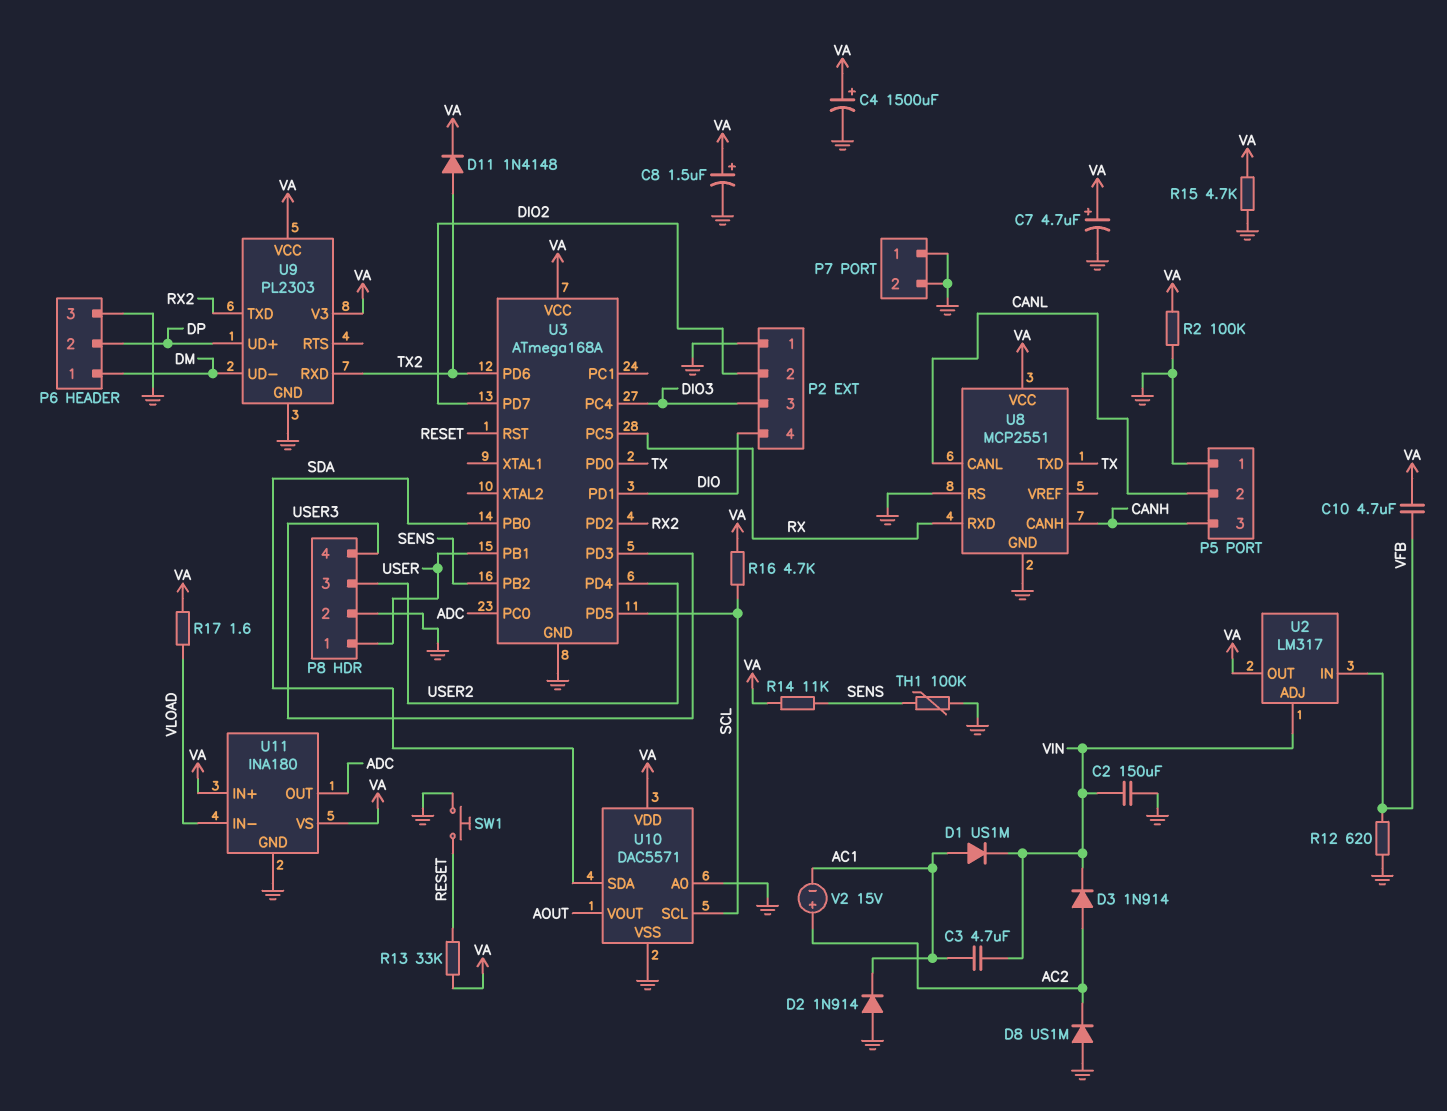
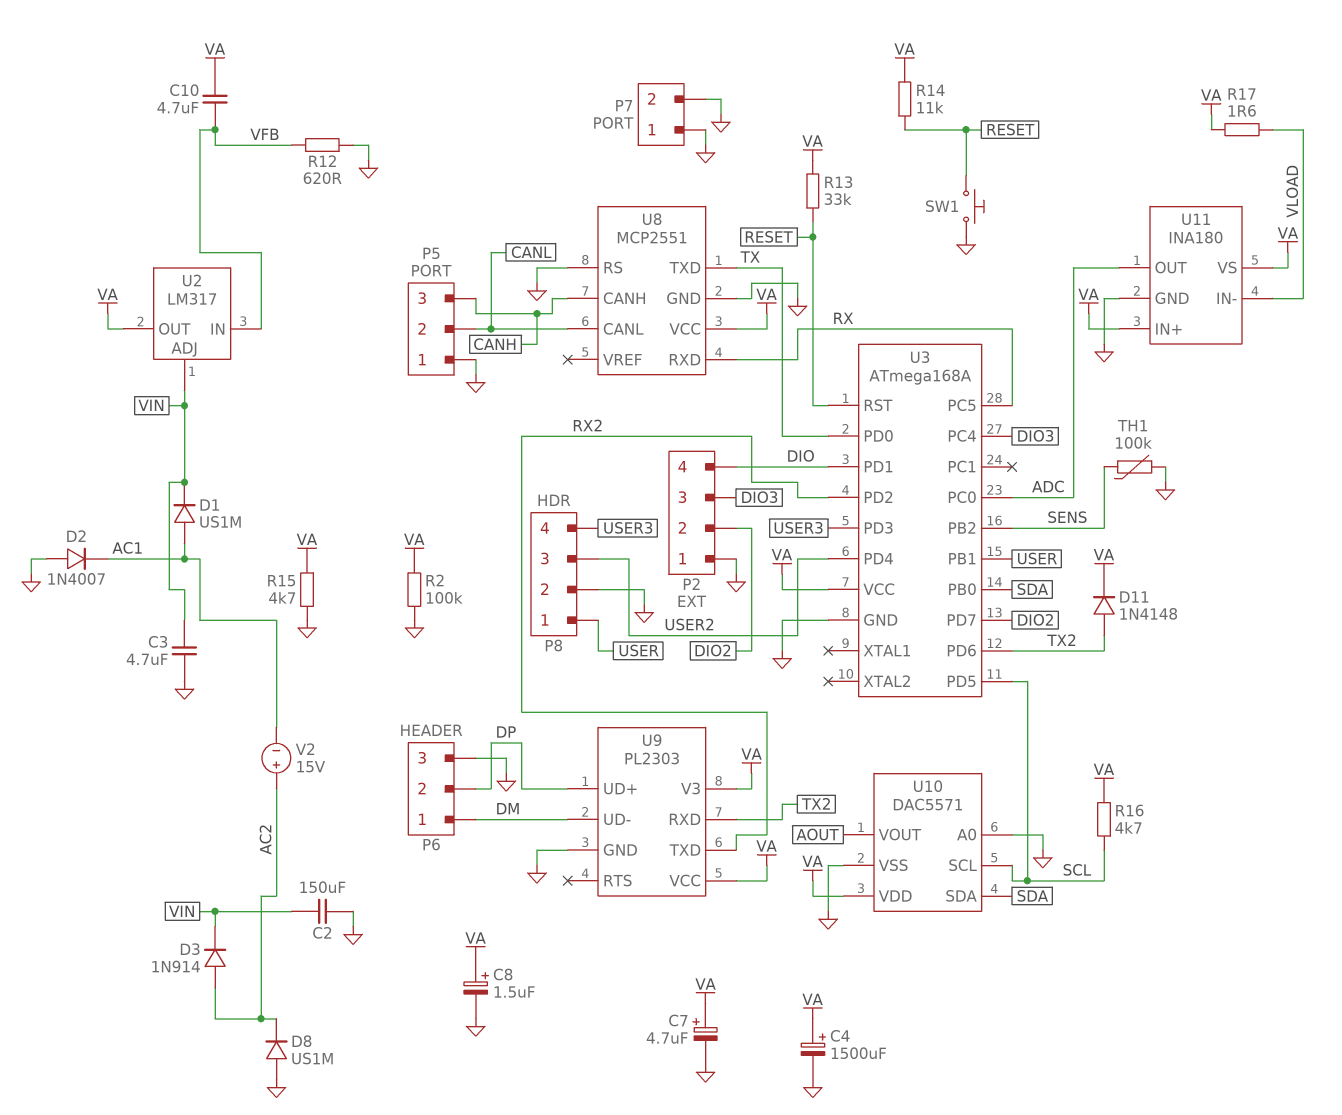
C3: 4.7uF (AC1, VIN) -> 4.7uF (GND, VIN)
D2: diode 1N914 (A GND, K AC1) -> diode 1N4007 (A GND, K AC1)
R14: 11k (SENS, VA) -> 11k (RESET, VA)

